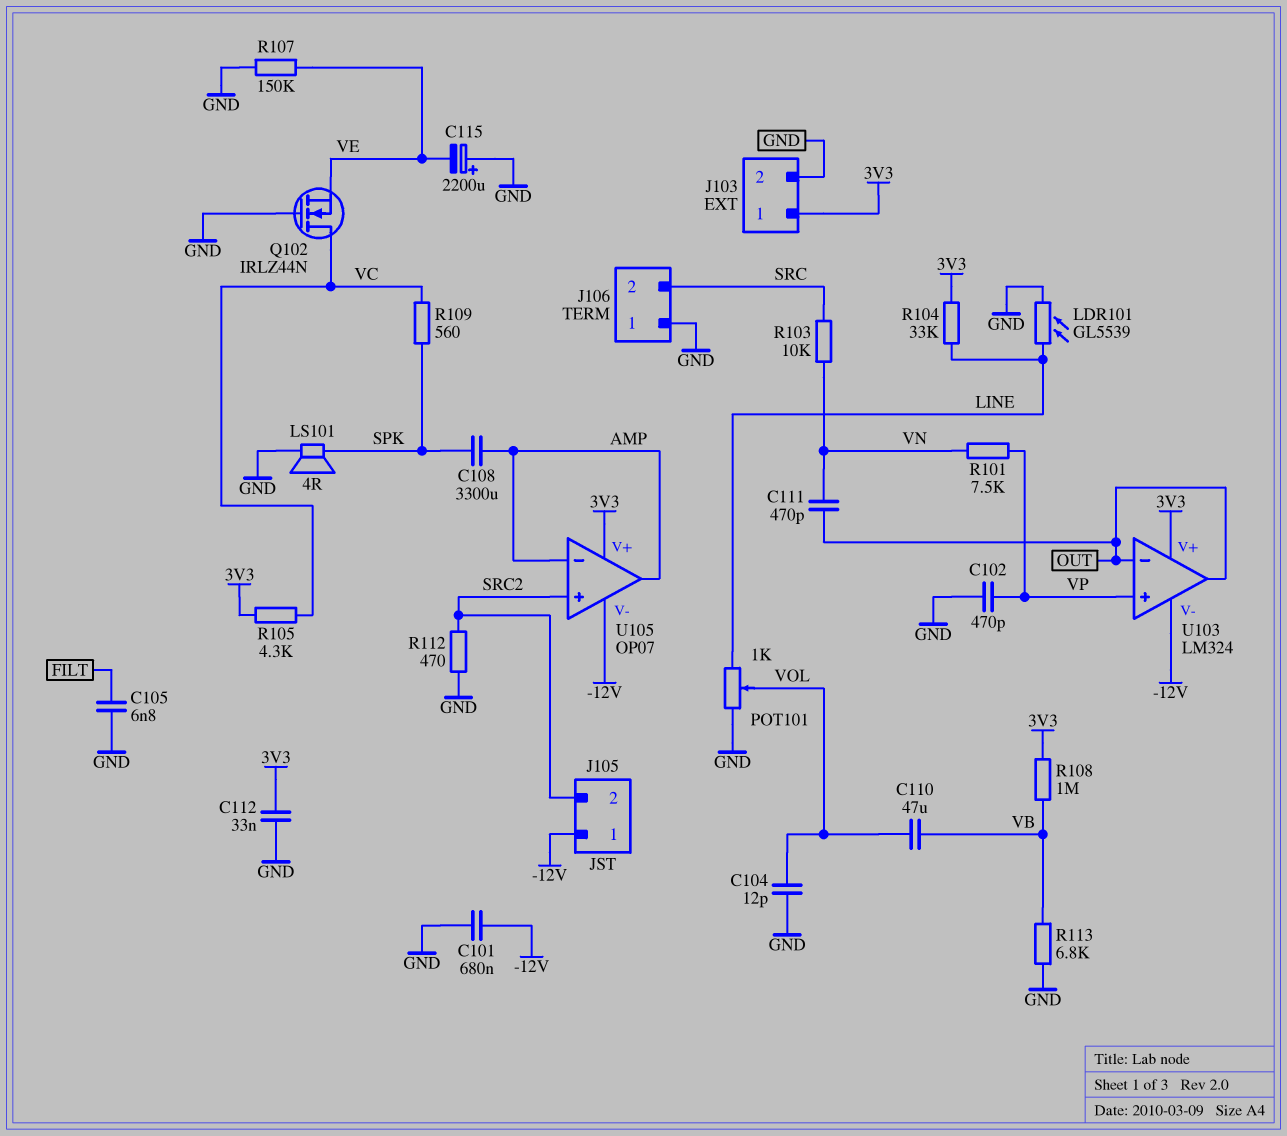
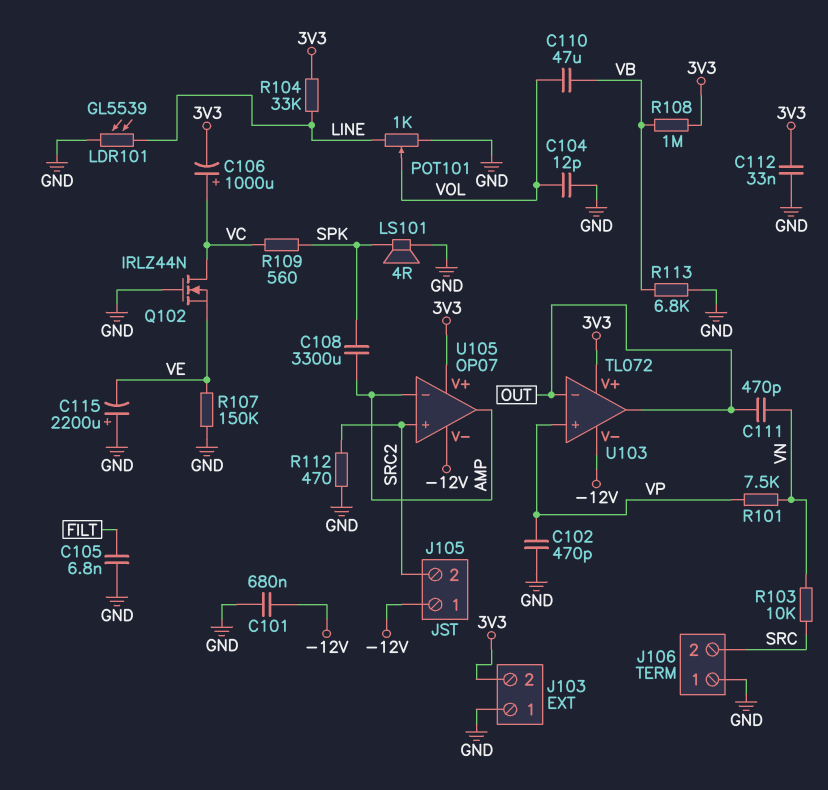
C106: none -> 1000uF (plus VC, minus 3V3)
J103 pin 1: 3V3 -> GND
J103 pin 2: GND -> 3V3
R105: 4.3k (3V3, VC) -> none
U103: LM324 -> TL072

